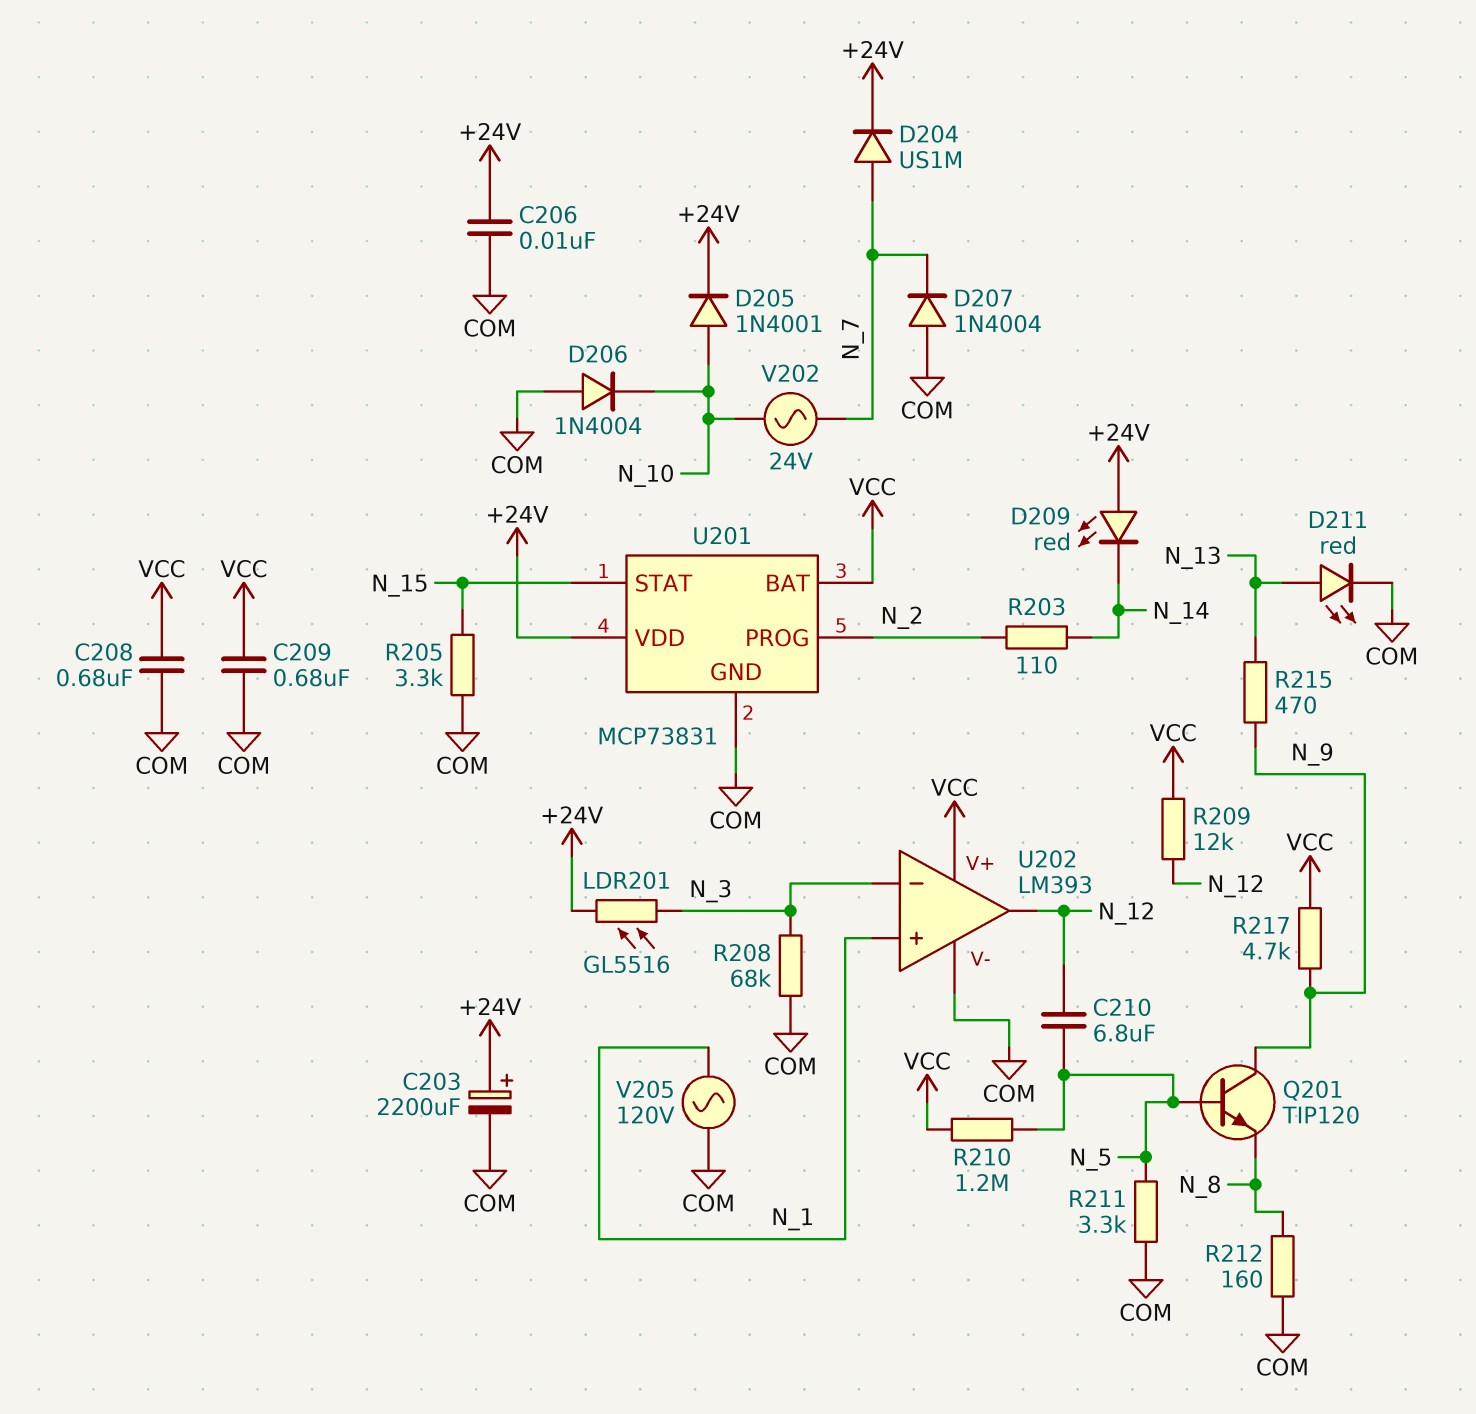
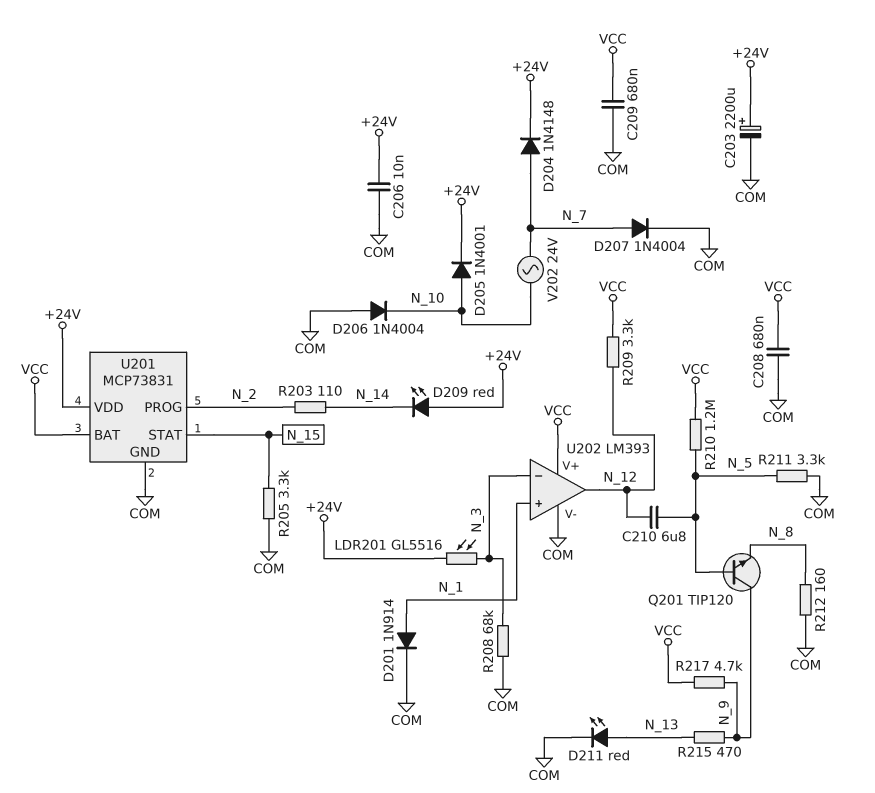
D201: none -> diode 1N914 (A N_1, K COM)
D204: diode US1M (A N_7, K +24V) -> diode 1N4148 (A N_7, K +24V)
D207: diode 1N4004 (A COM, K N_7) -> diode 1N4004 (A N_7, K COM)
R209: 12k (N_12, VCC) -> 3.3k (N_12, VCC)
V205: AC 120V (COM, N_1) -> none

